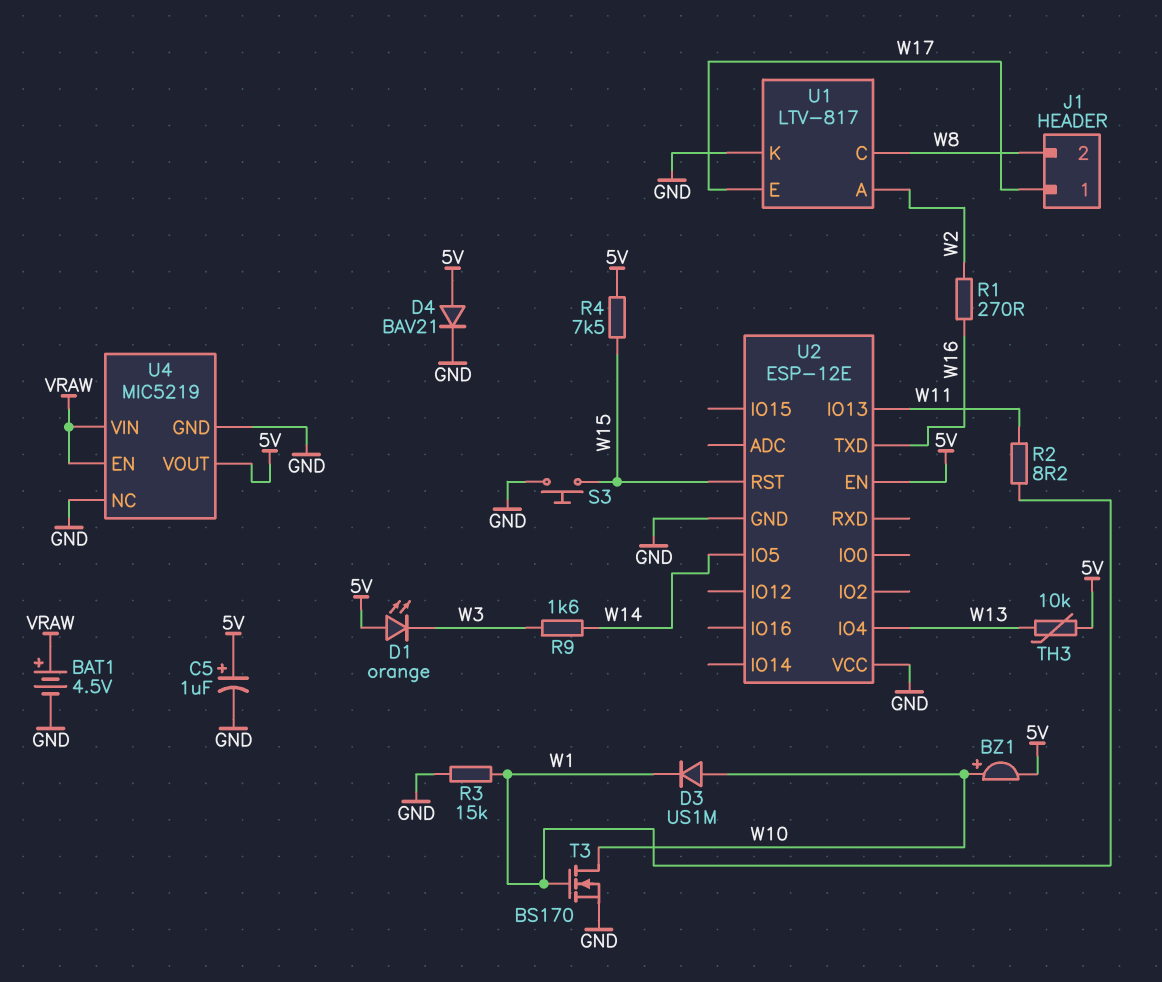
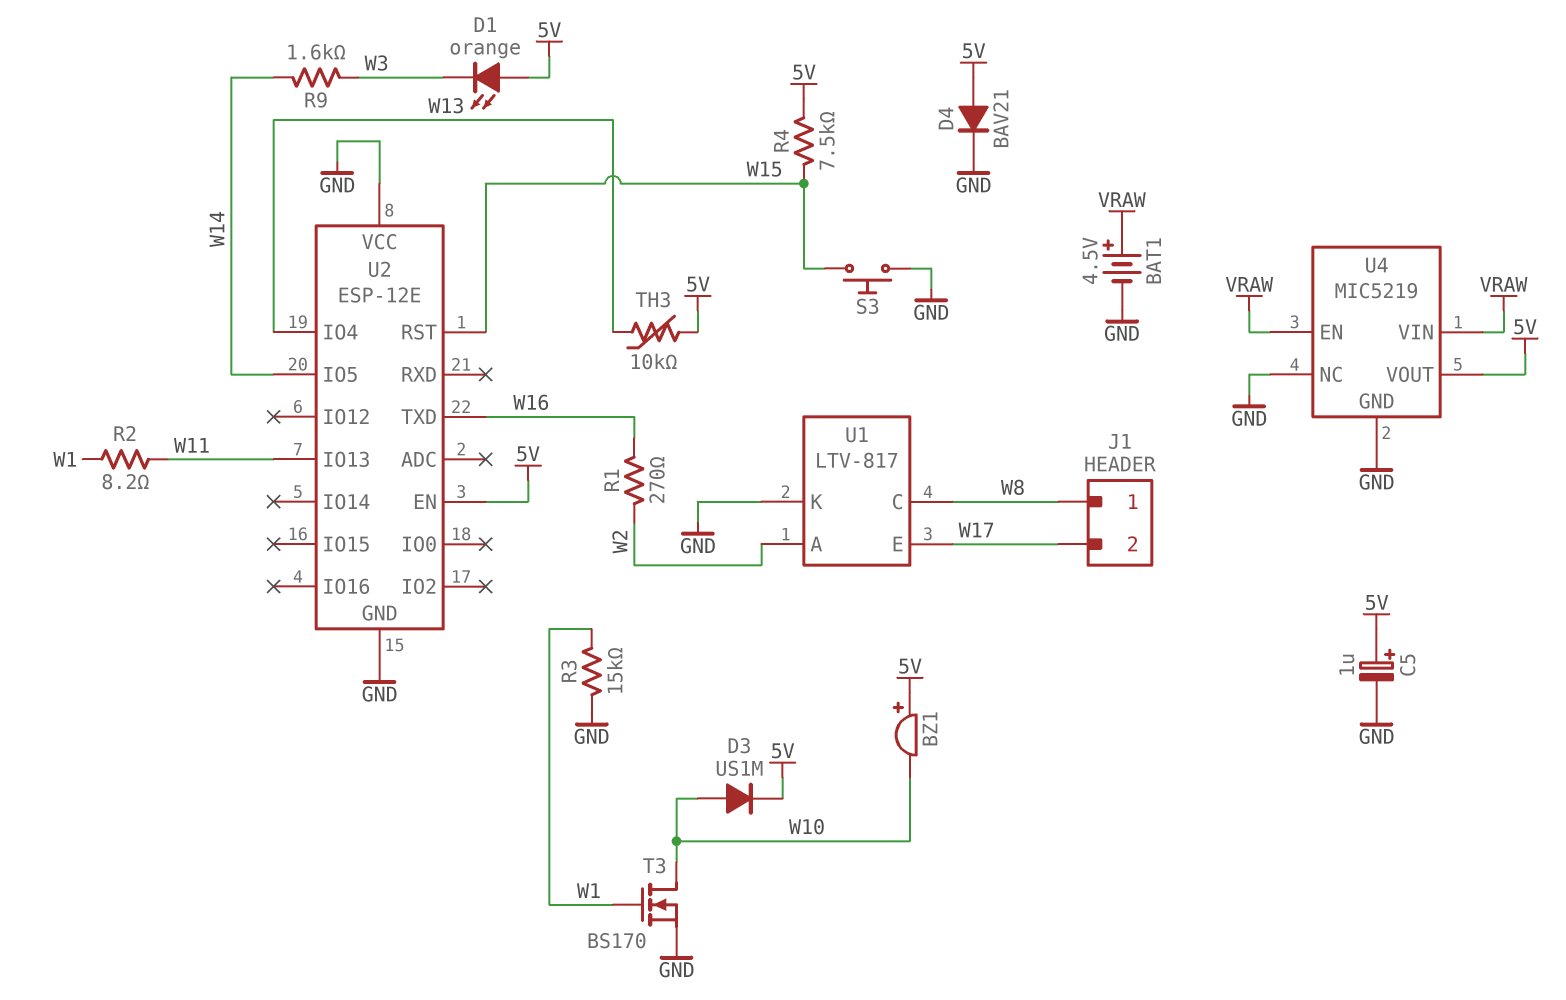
BZ1: buzzer (plus W10, minus 5V) -> buzzer (plus 5V, minus W10)
D3: diode US1M (A W10, K W1) -> diode US1M (A W10, K 5V)
J1 pin 1: W17 -> W8
J1 pin 2: W8 -> W17

